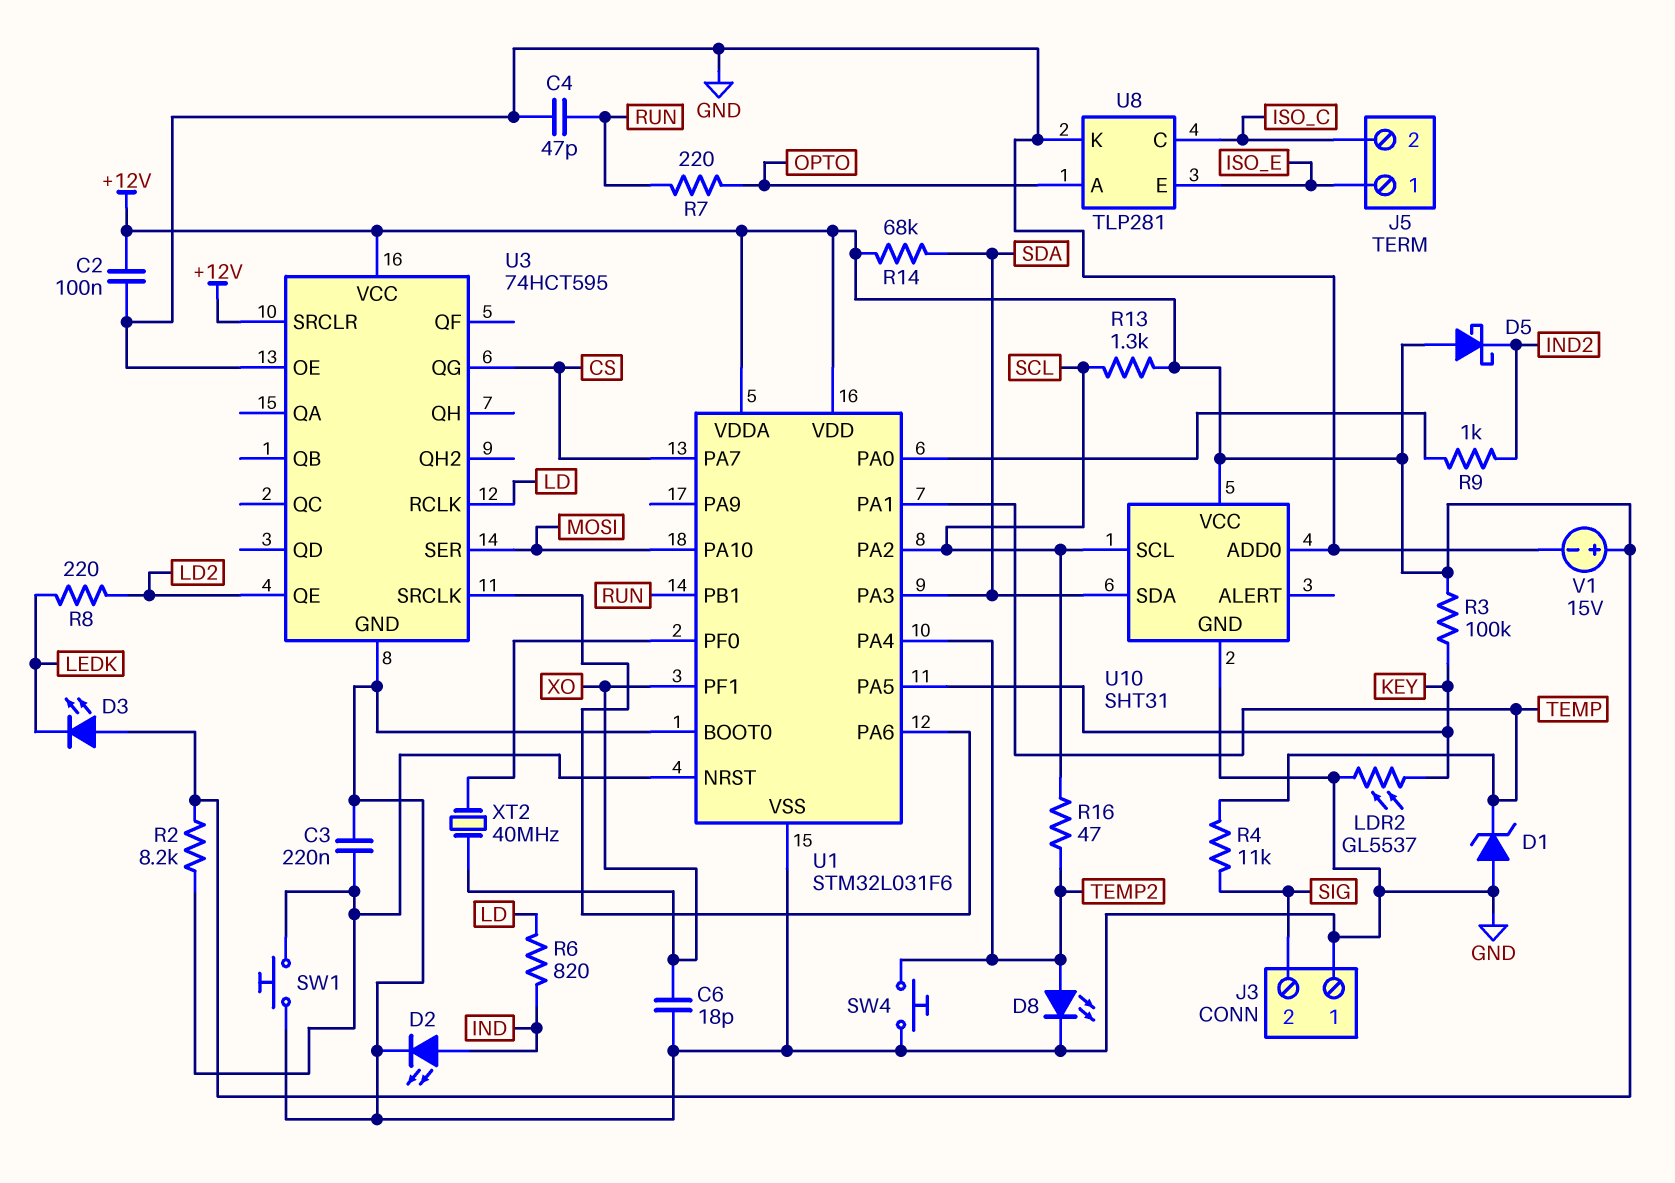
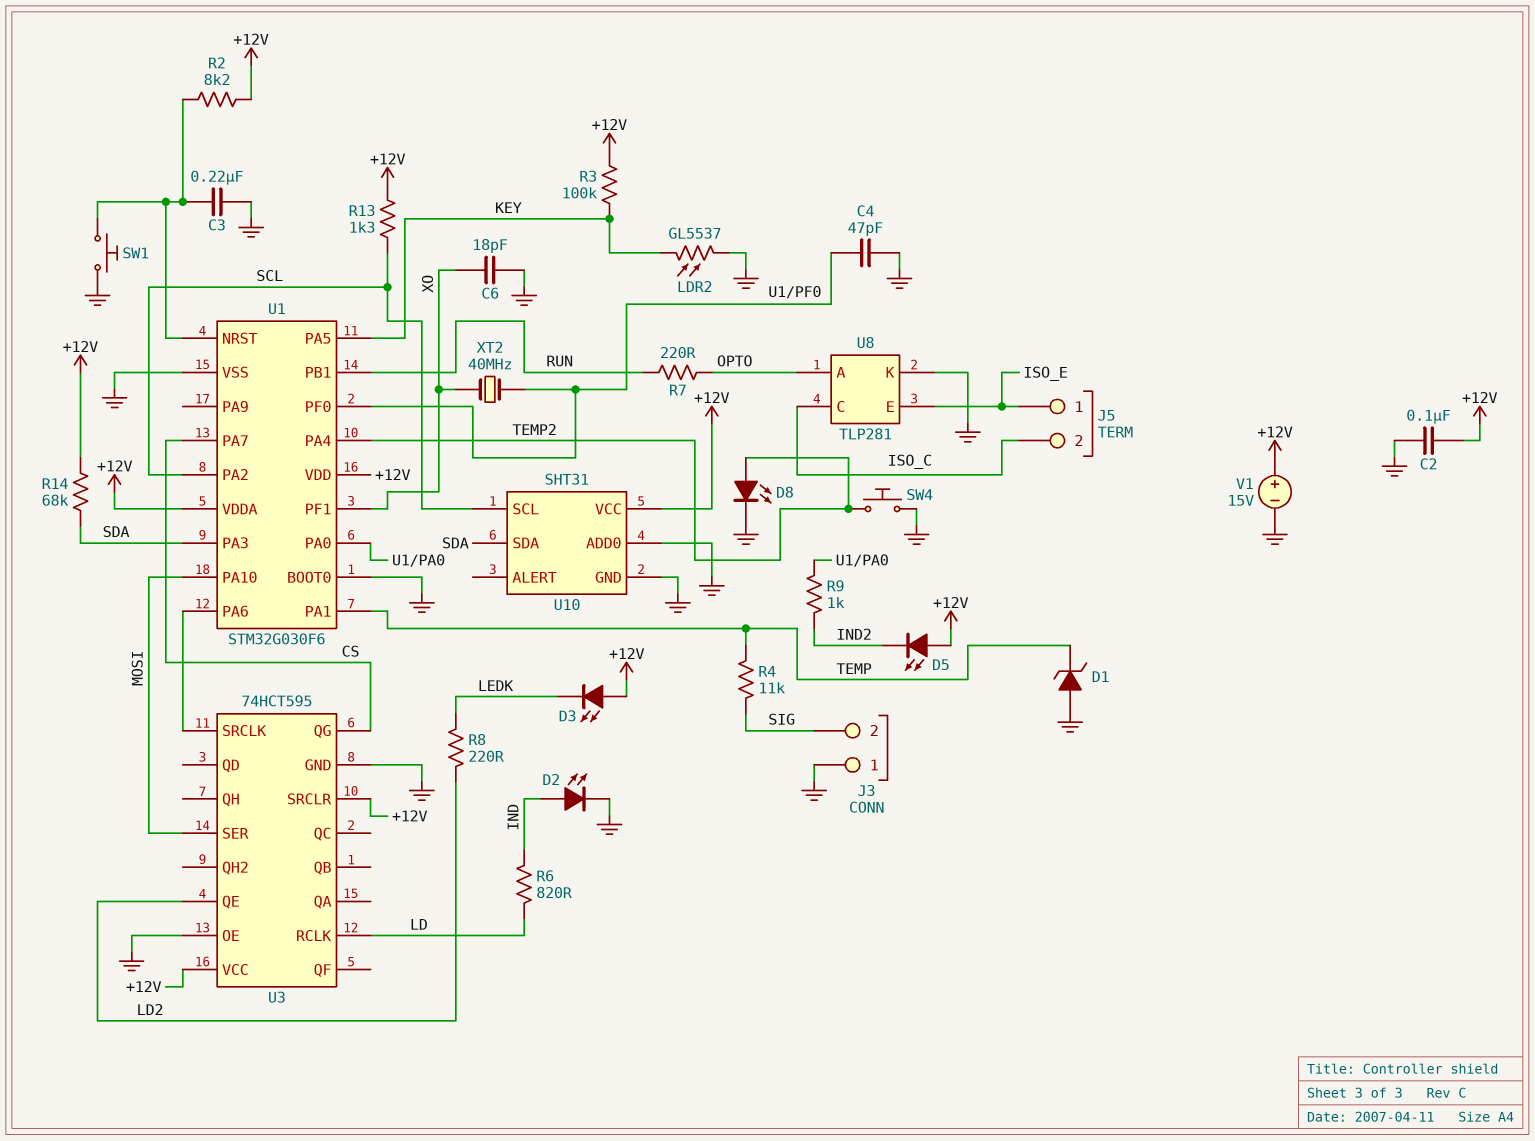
C4: 47pF (GND, RUN) -> 47pF (GND, U1/PF0)
D5: schottky (A +12V, K IND2) -> LED (A +12V, K IND2)
R16: 47 (SCL, TEMP2) -> none
U1: STM32L031F6 -> STM32G030F6

